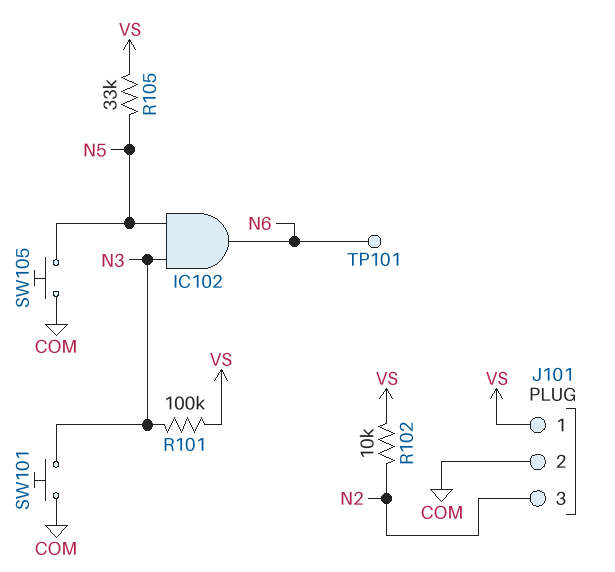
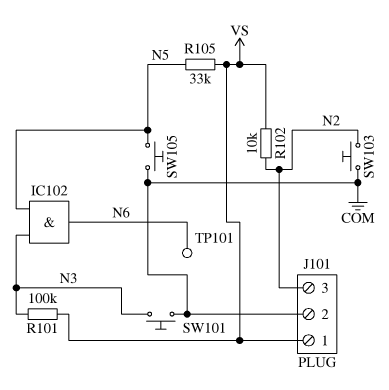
SW103: none -> button (COM, N2)

